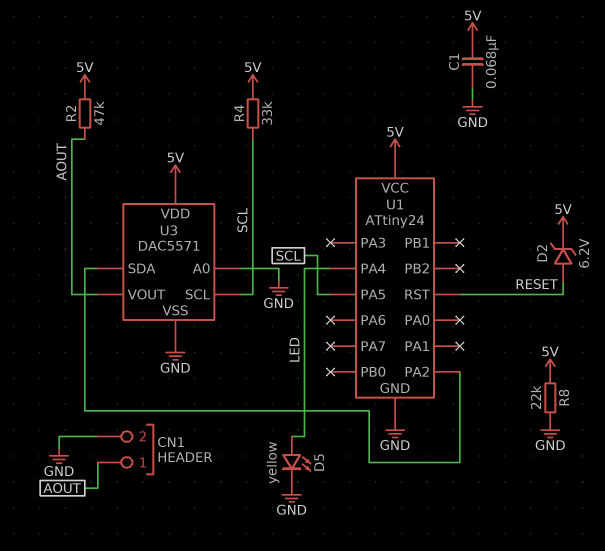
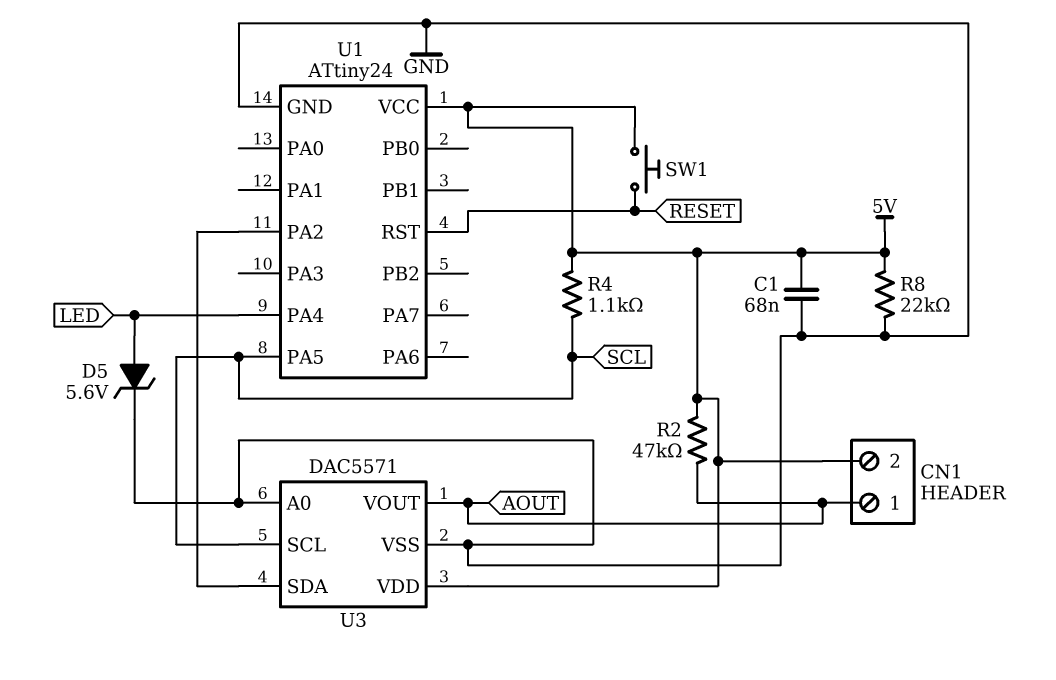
CN1 pin 2: GND -> 5V
D2: zener 6.2V (A RESET, K 5V) -> none
D5: LED yellow (A LED, K GND) -> zener 5.6V (A LED, K GND)
R4: 33k (5V, SCL) -> 1.1k (5V, SCL)
SW1: none -> button (5V, RESET)

